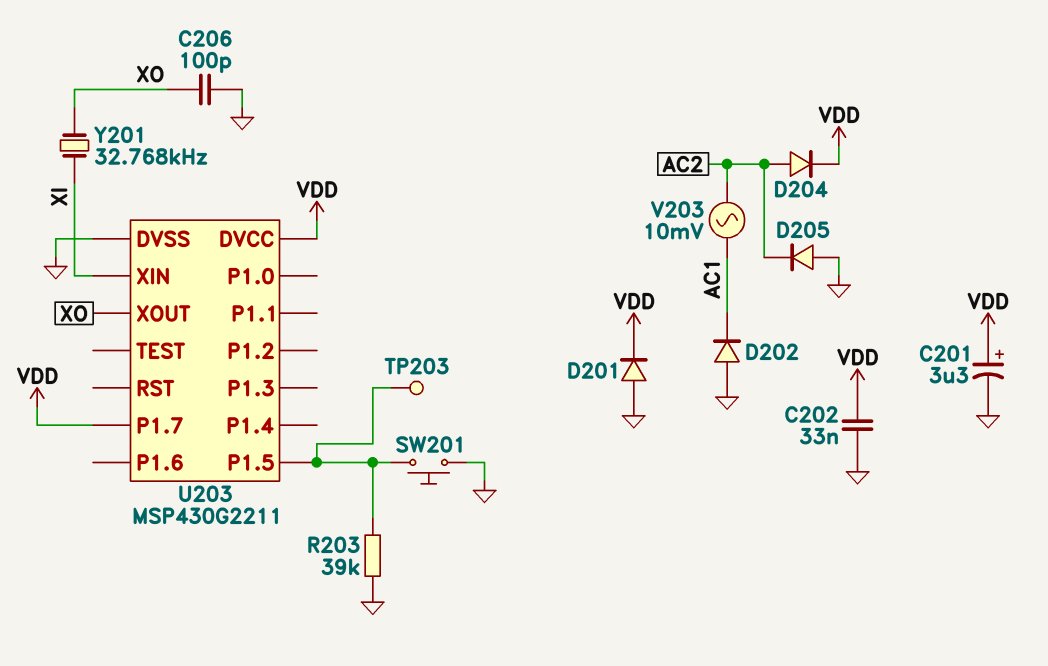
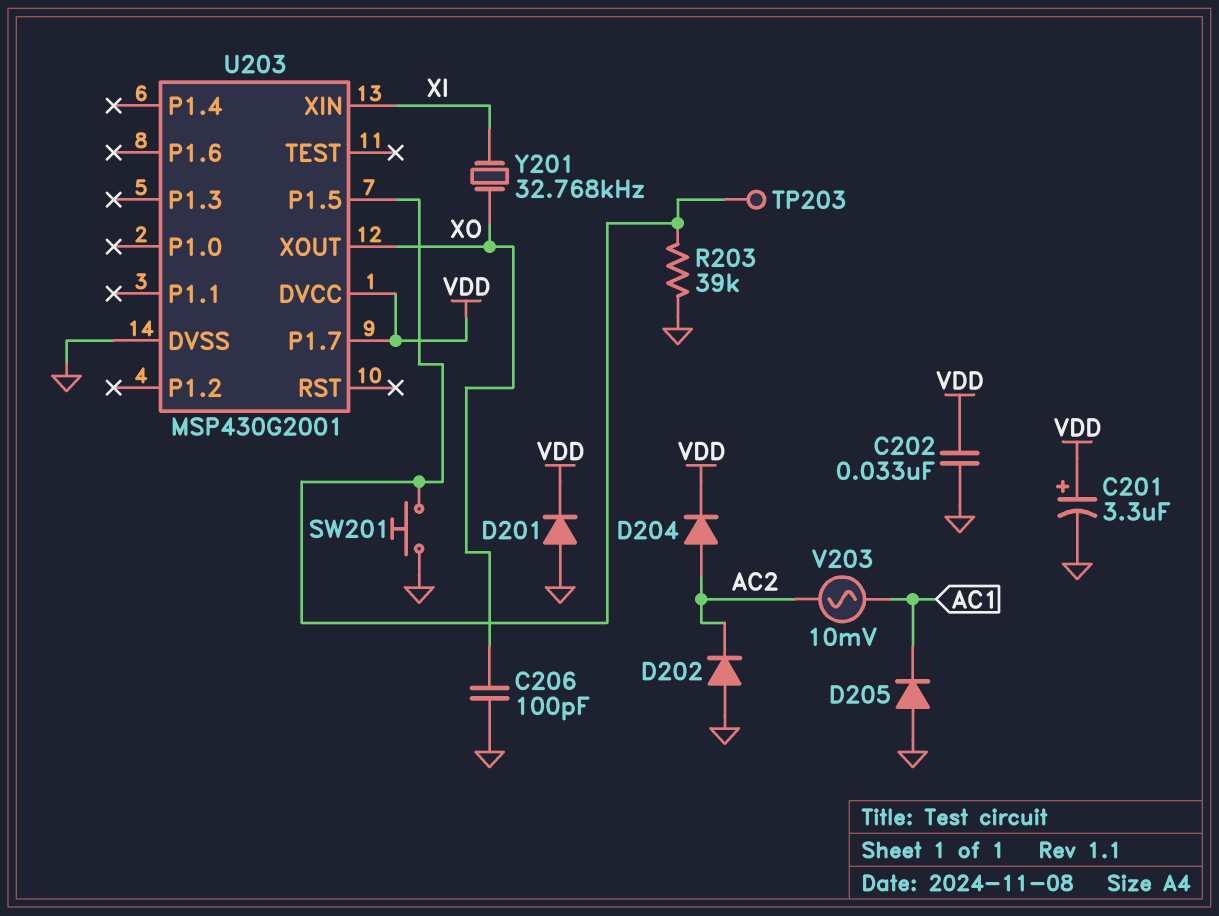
D202: diode (A GND, K AC1) -> diode (A GND, K AC2)
D205: diode (A GND, K AC2) -> diode (A GND, K AC1)
U203: MSP430G2211 -> MSP430G2001

